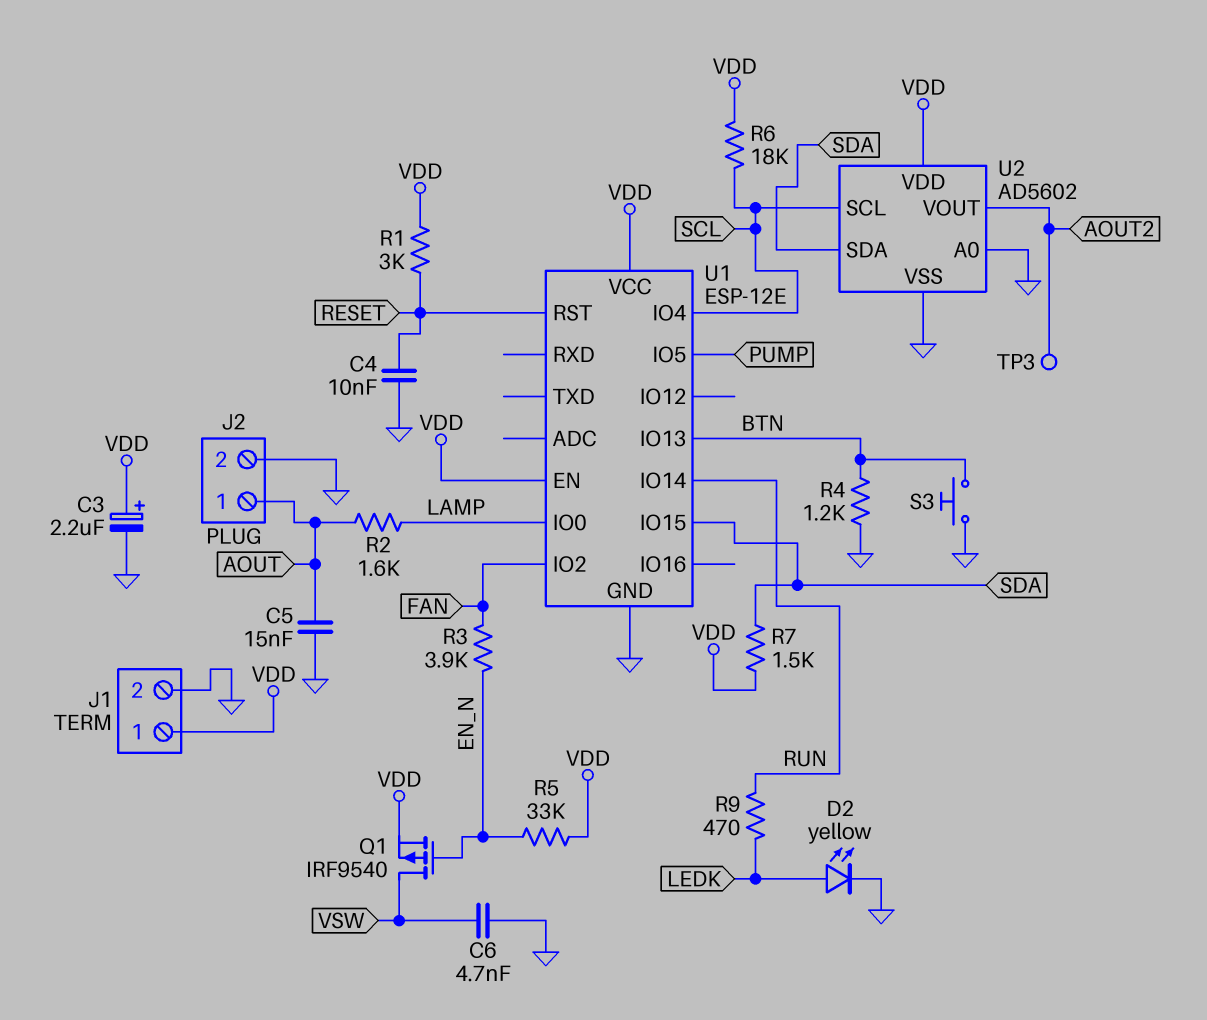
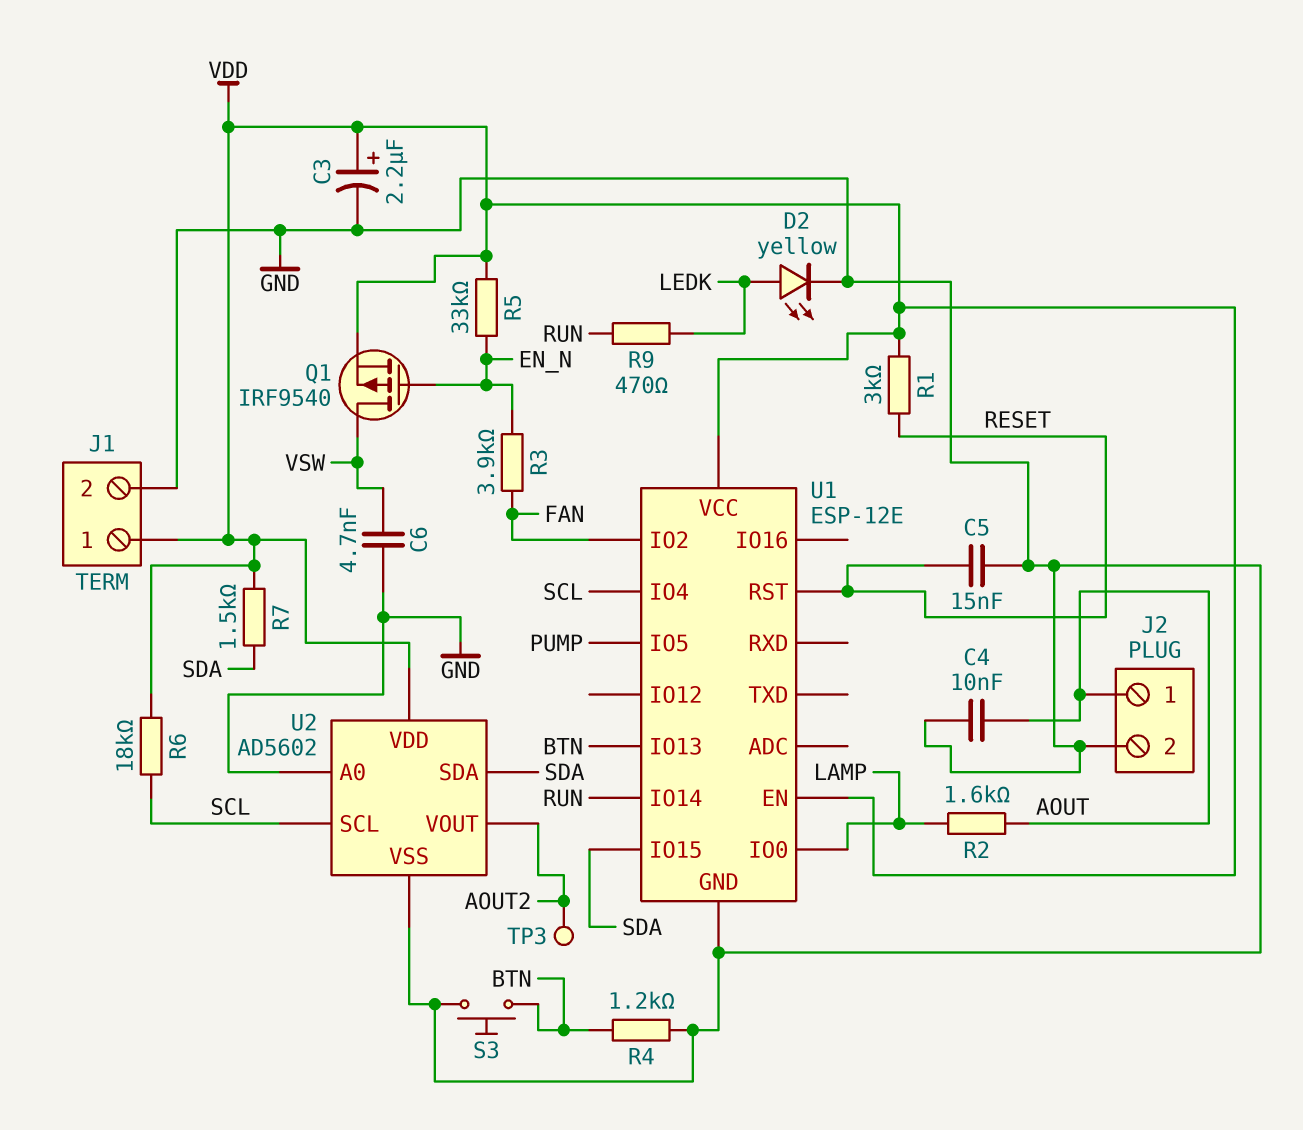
C4: 10nF (GND, RESET) -> 10nF (AOUT, GND)
C5: 15nF (AOUT, GND) -> 15nF (GND, RESET)

